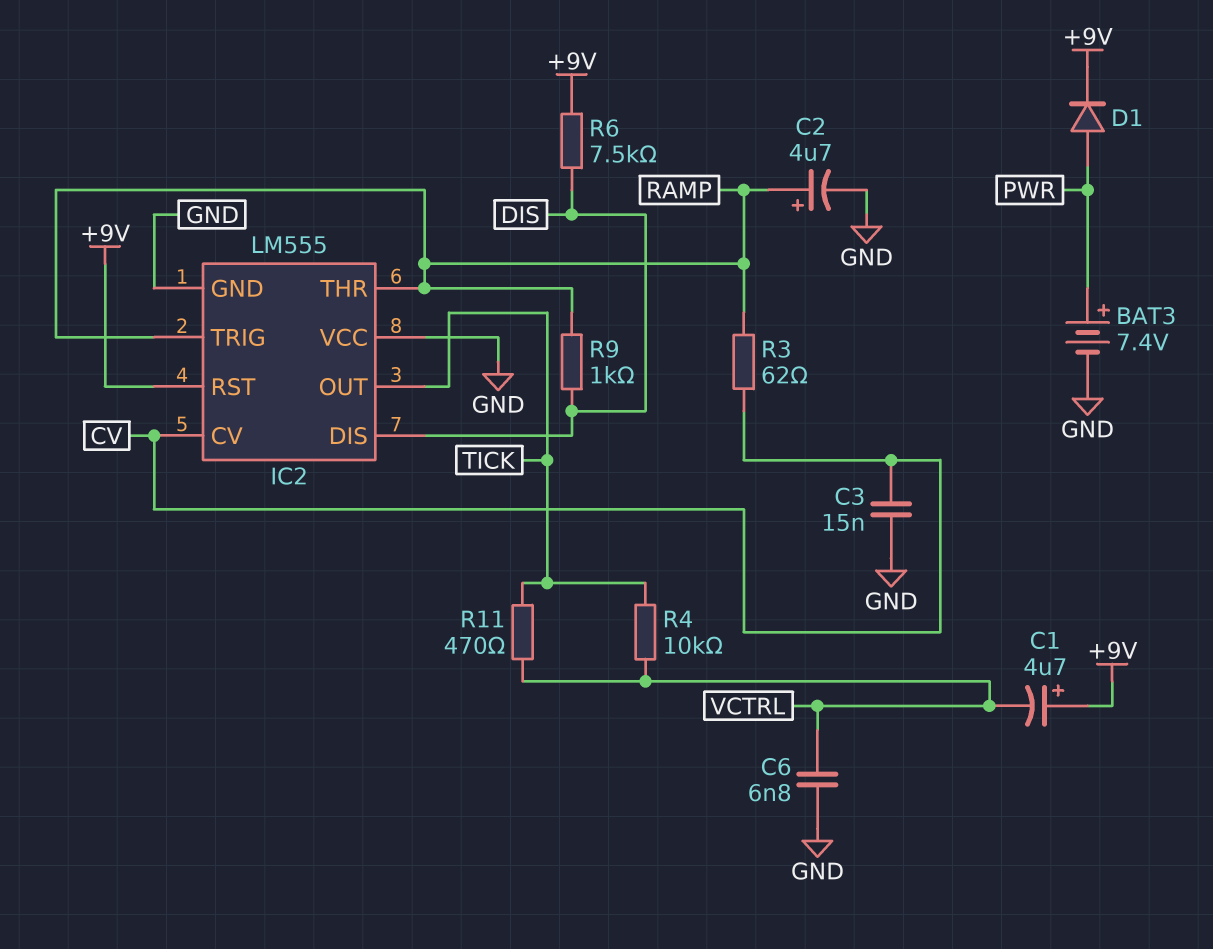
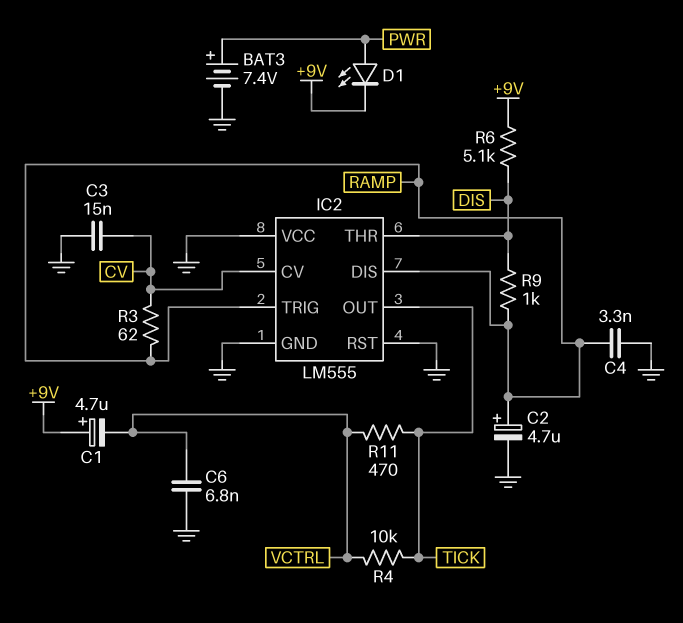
C4: none -> 3.3nF (GND, RAMP)
D1: diode (A PWR, K +9V) -> LED (A PWR, K +9V)
IC2 pin DIS: DIS -> RAMP
IC2 pin RST: +9V -> GND
IC2 pin THR: RAMP -> DIS
R6: 7.5k (+9V, DIS) -> 5.1k (+9V, DIS)

